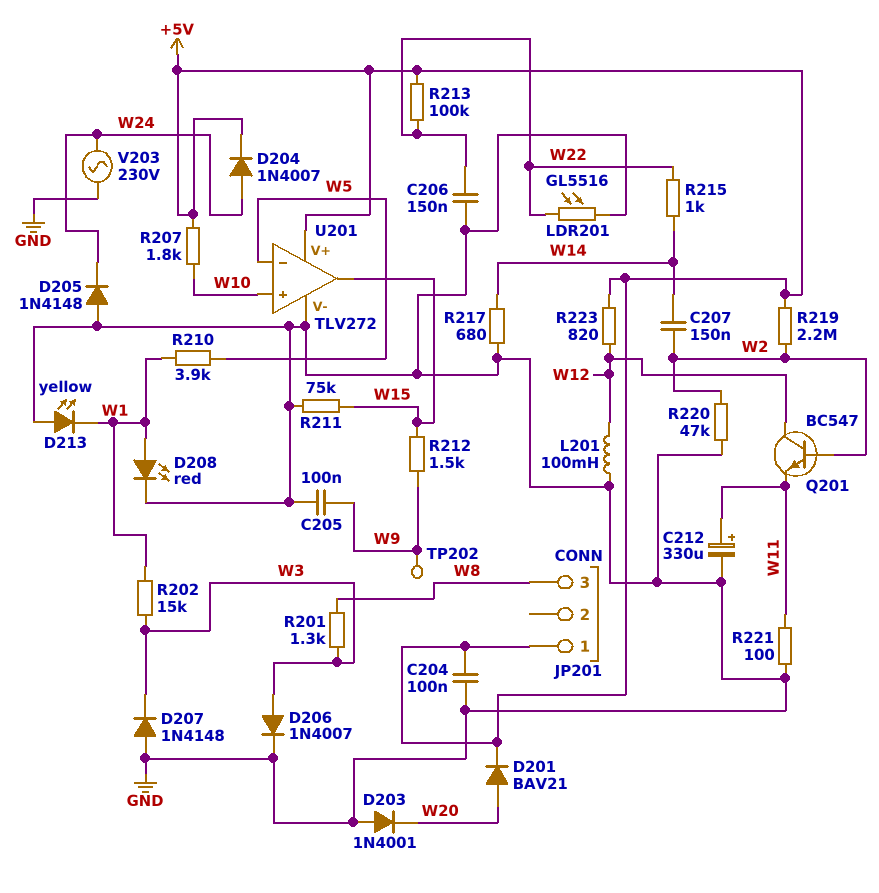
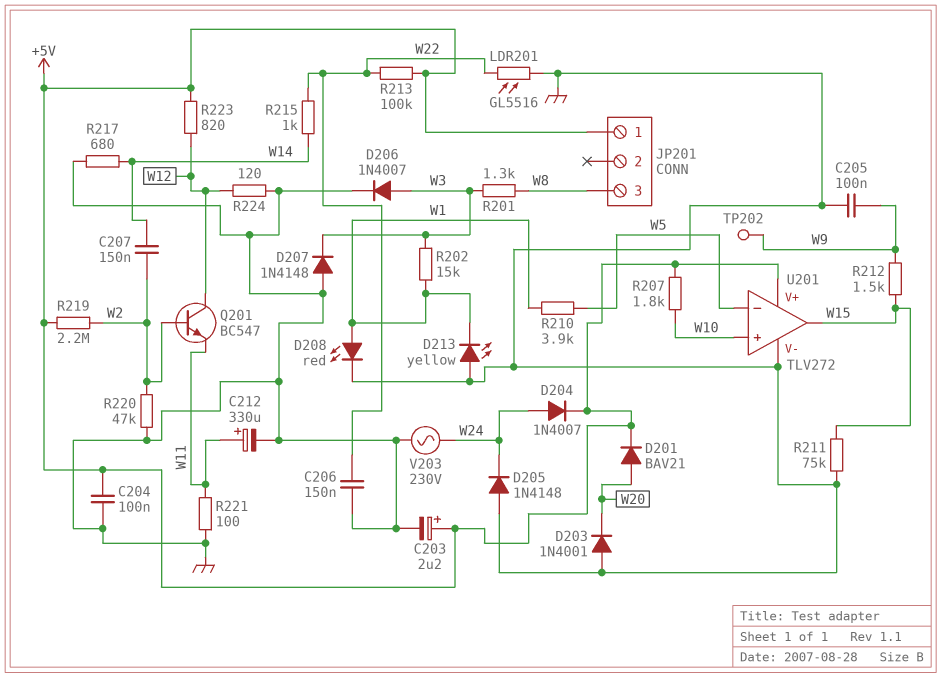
C203: none -> 2.2uF (plus +5V, minus GND)
L201: 100mH (GND, W12) -> none
R224: none -> 120 (GND, W12)

